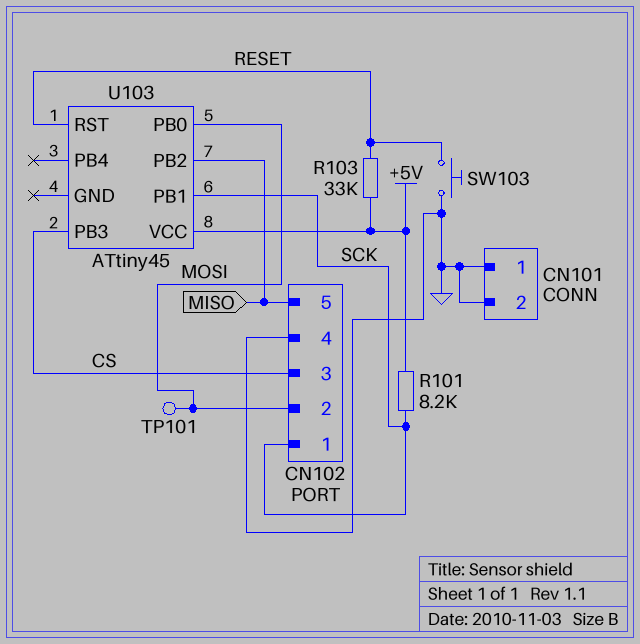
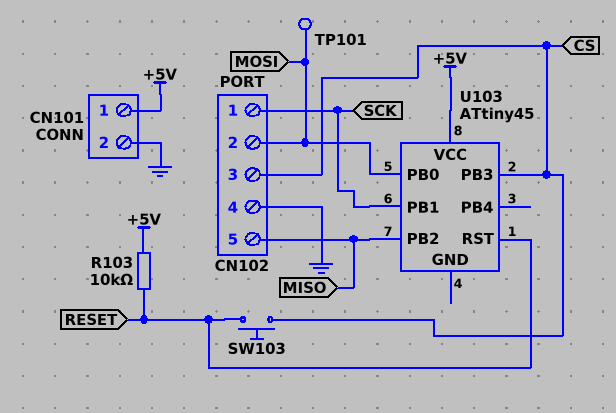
CN101 pin 1: GND -> +5V
R101: 8.2k (+5V, SCK) -> none
R103: 33k (+5V, RESET) -> 10k (+5V, RESET)
SW103: button (GND, RESET) -> button (CS, RESET)

